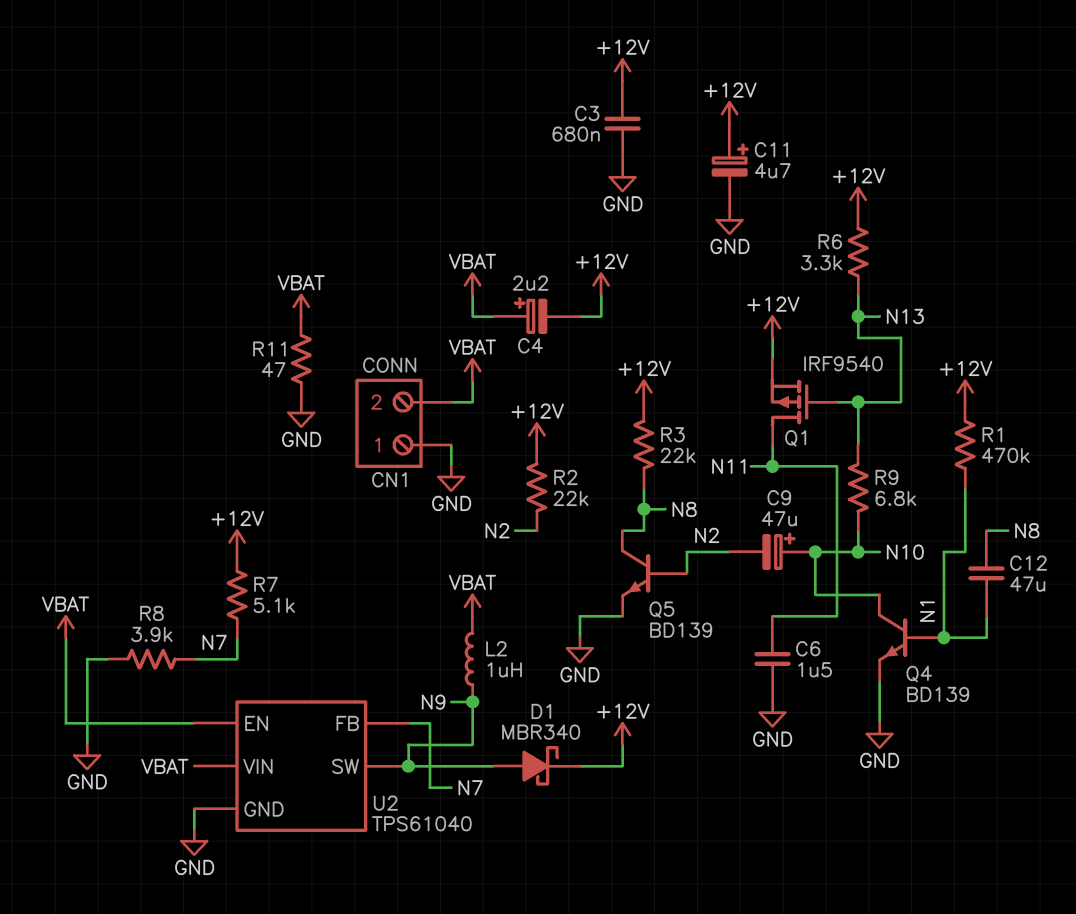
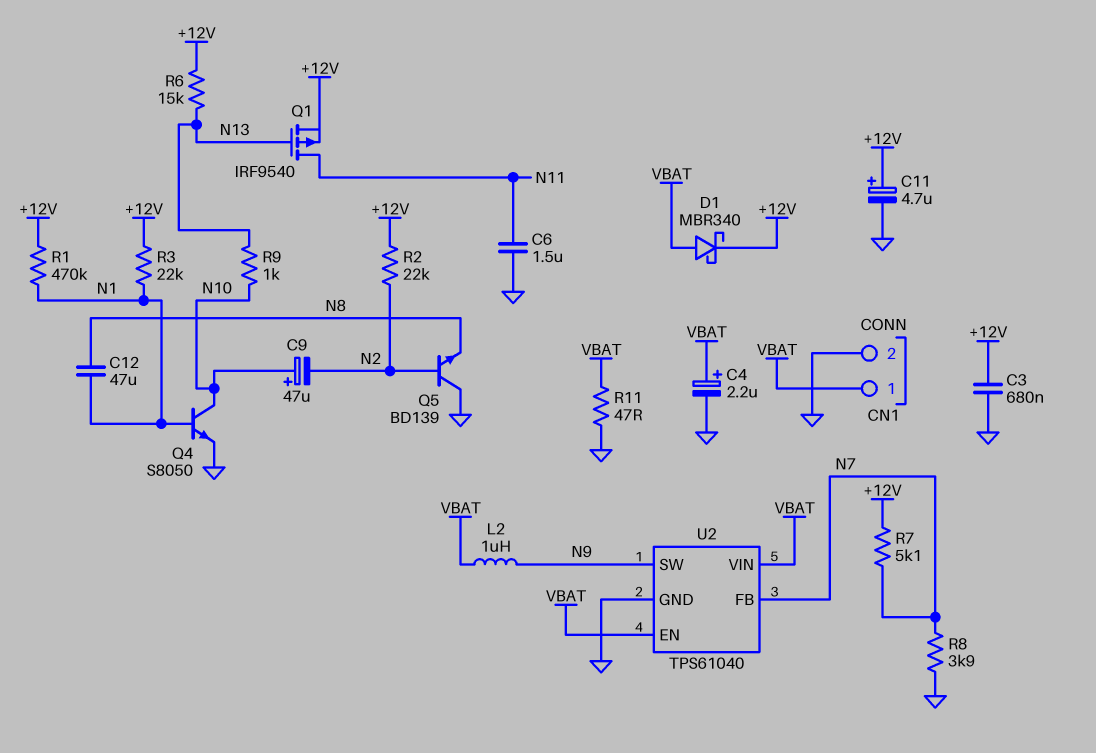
C4: 2.2uF (plus VBAT, minus +12V) -> 2.2uF (plus VBAT, minus GND)
CN1 pin 1: GND -> VBAT
CN1 pin 2: VBAT -> GND
D1: schottky MBR340 (A N9, K +12V) -> schottky MBR340 (A VBAT, K +12V)
Q4: NPN BD139 (B N1, C N10, E GND) -> NPN S8050 (B N1, C N10, E GND)
Q5: NPN BD139 (B N2, C N8, E GND) -> NPN BD139 (B N2, C GND, E N8)
R3: 22k (+12V, N8) -> 22k (+12V, N1)
R6: 3.3k (+12V, N13) -> 15k (+12V, N13)
R9: 6.8k (N10, N13) -> 1k (N10, N13)

